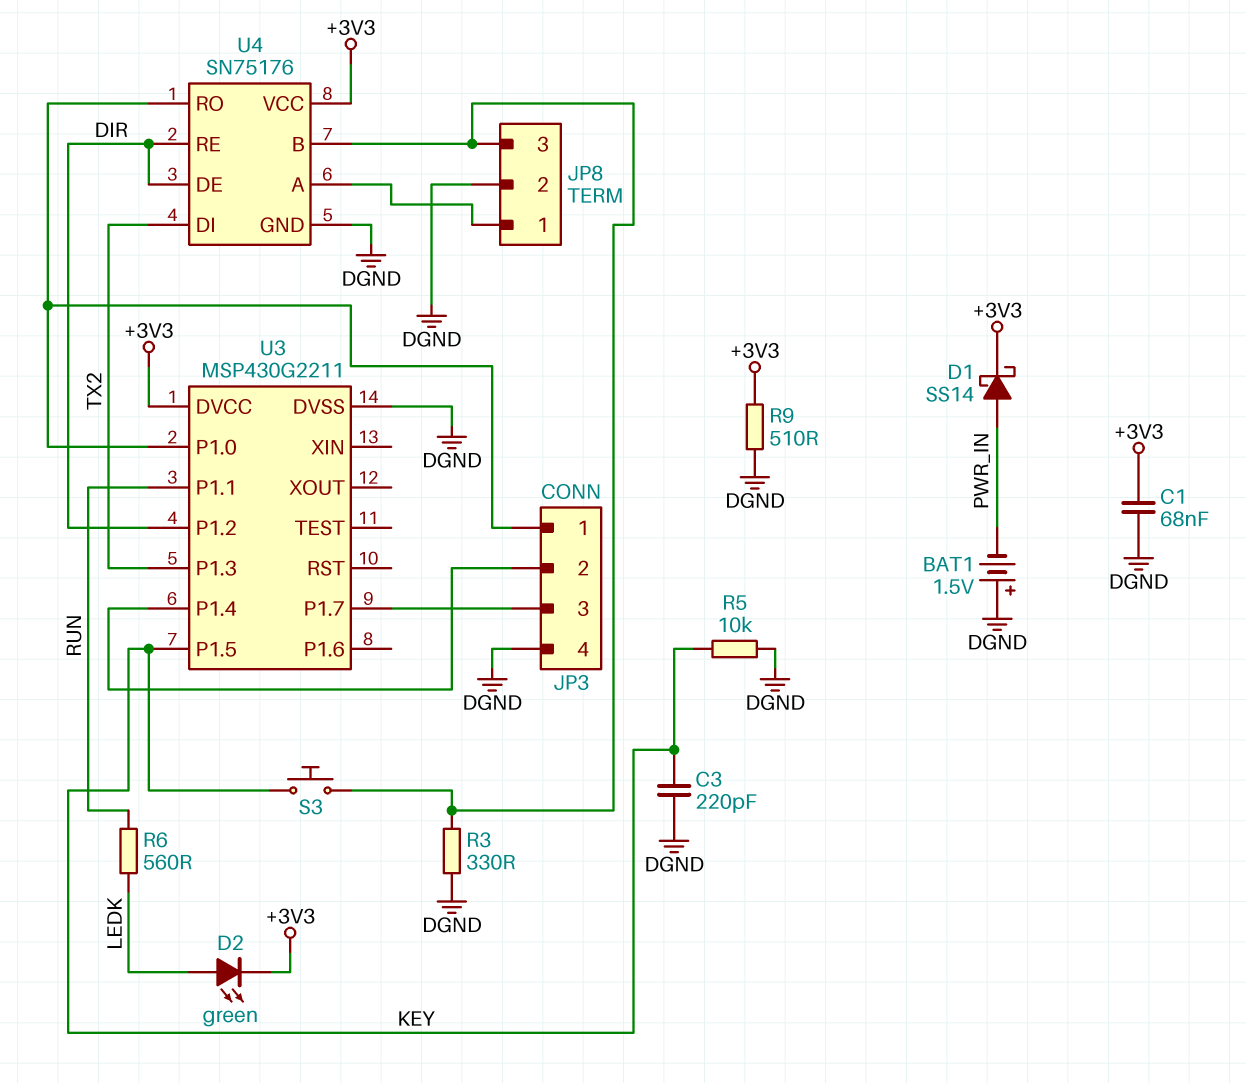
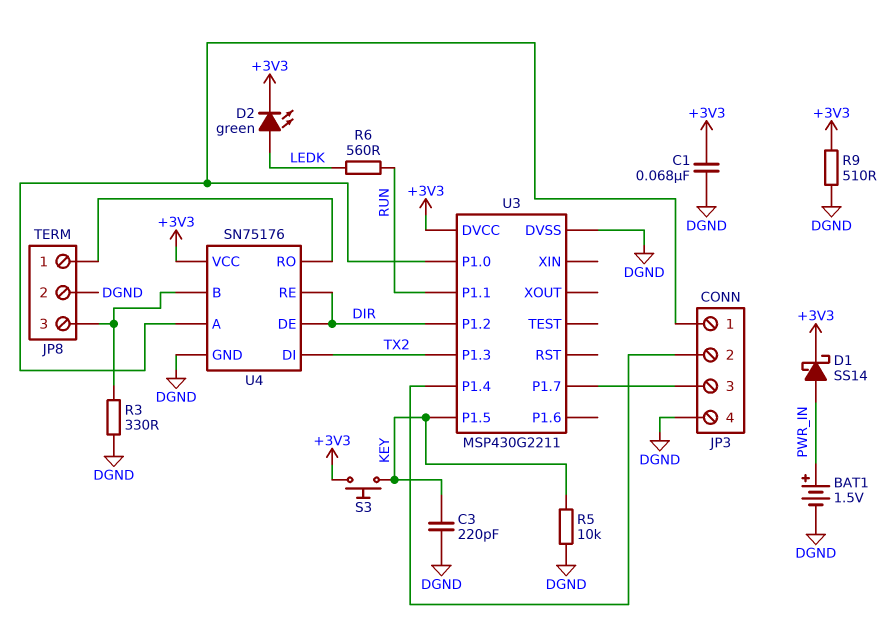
BAT1: 1.5V (plus DGND, minus PWR_IN) -> 1.5V (plus PWR_IN, minus DGND)
S3: button (JP8/3, KEY) -> button (+3V3, KEY)
U4 pin A: JP8/1 -> JP3/1
U4 pin RO: JP3/1 -> JP8/1

